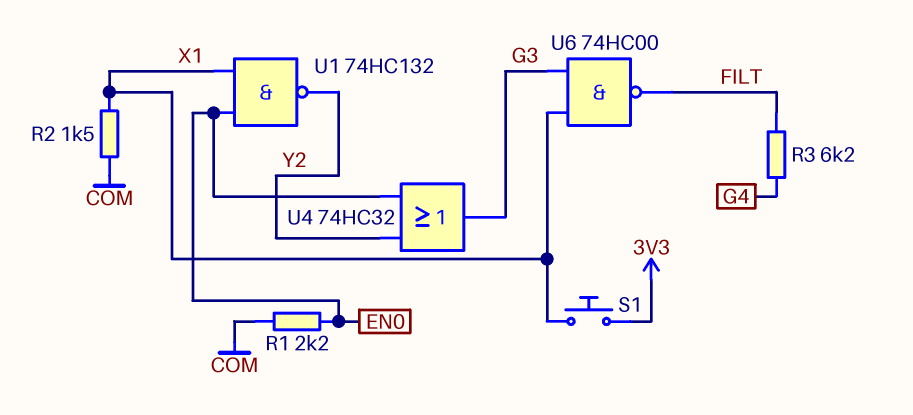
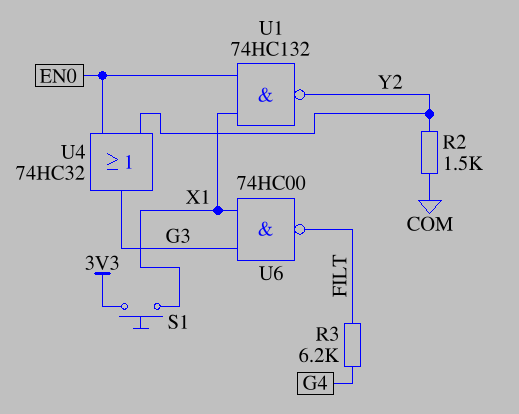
R1: 2.2k (COM, EN0) -> none
R2: 1.5k (COM, X1) -> 1.5k (COM, Y2)

